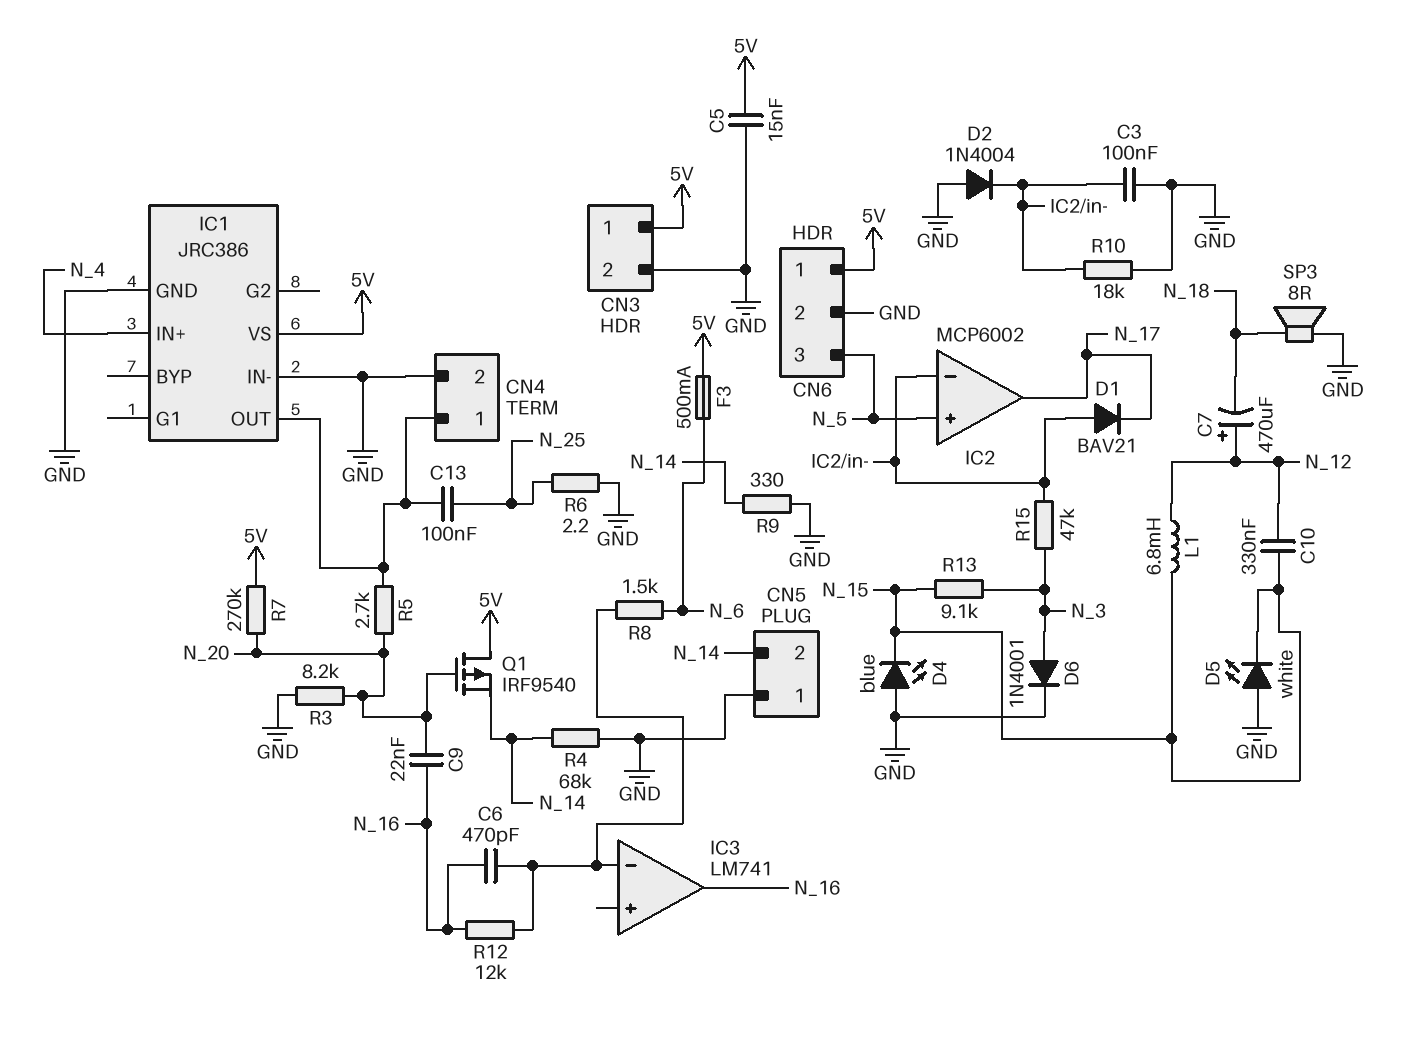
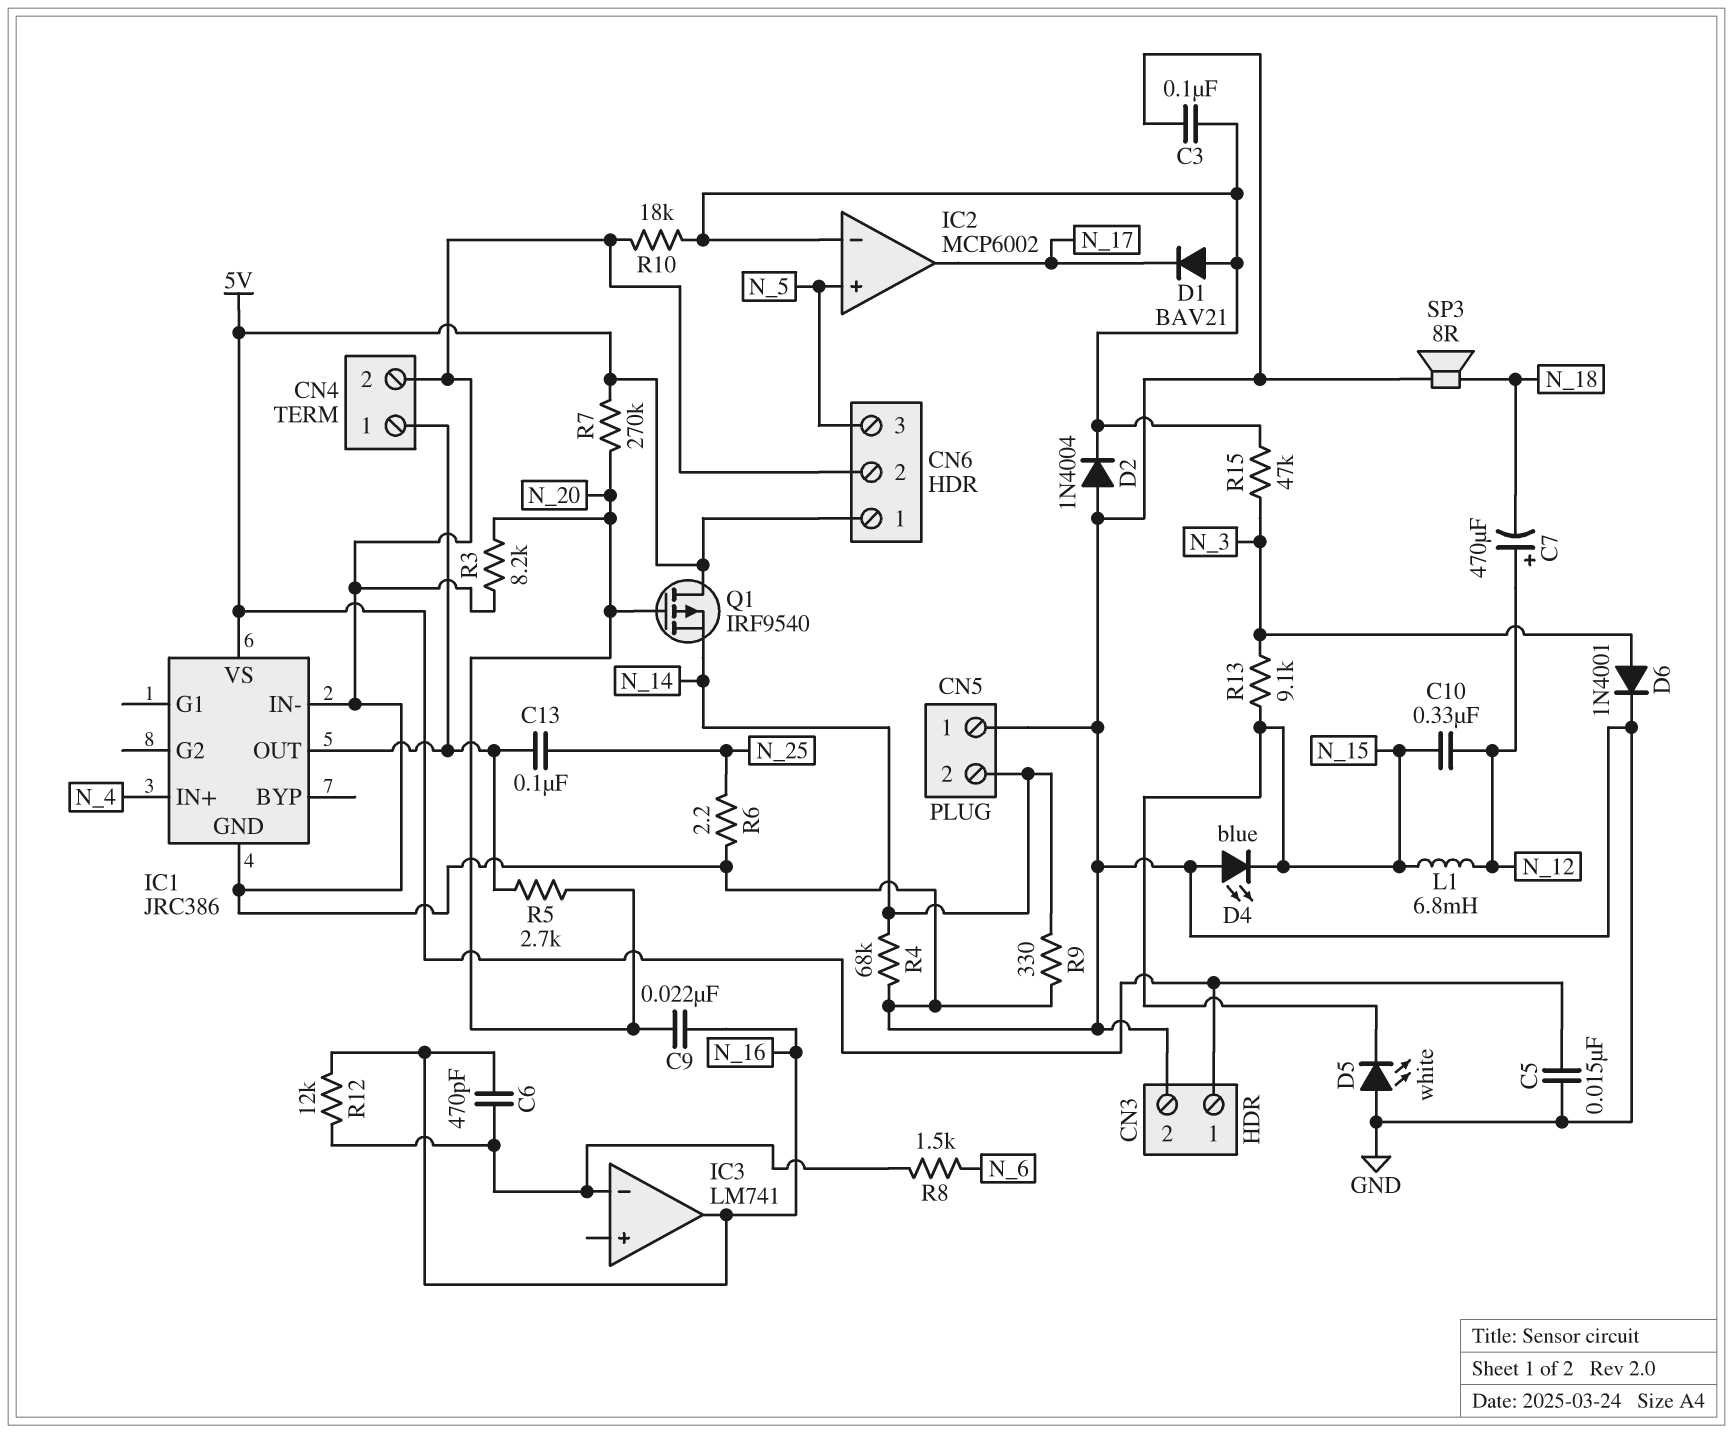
F3: 500mA (5V, N_6) -> none

